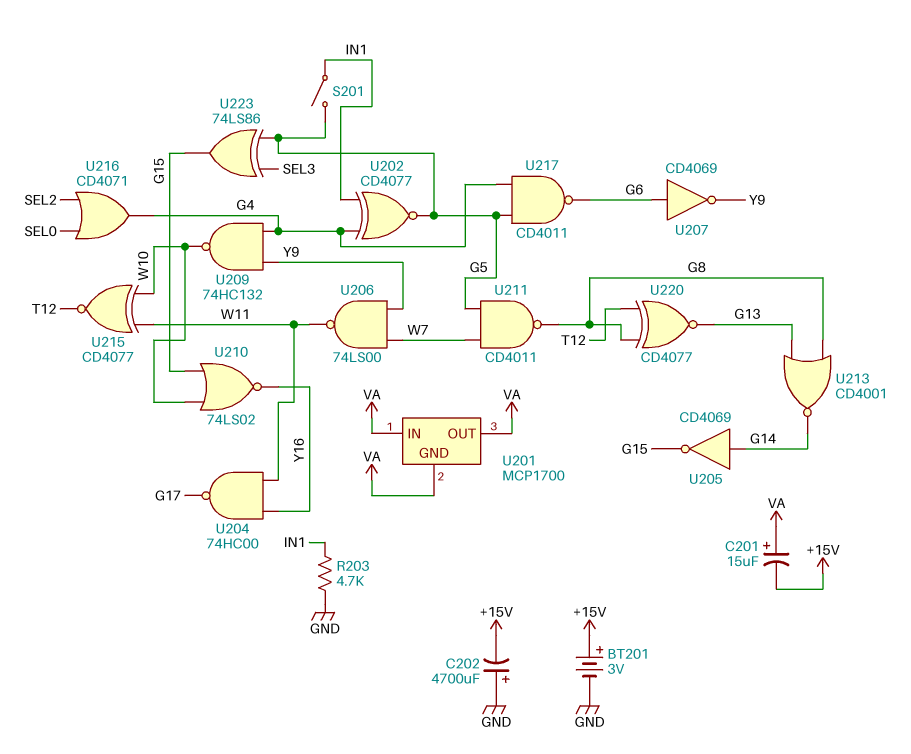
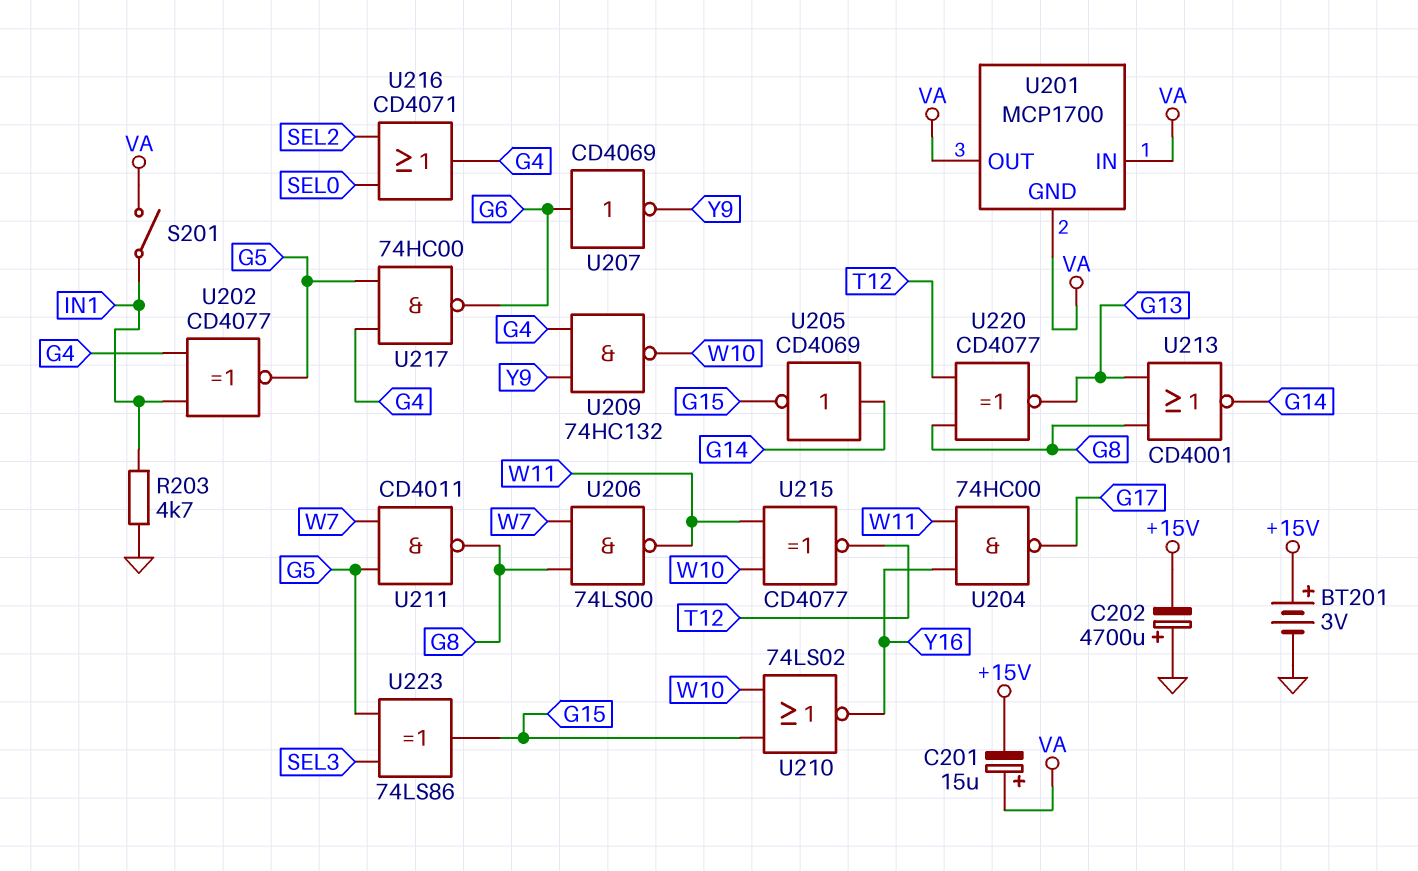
S201: switch (G5, IN1) -> switch (IN1, VA)
U206: NAND 74LS00 (in W7, in Y9, out W11) -> NAND 74LS00 (in G8, in W7, out W11)
U217: NAND CD4011 (in G4, in G5, out G6) -> NAND 74HC00 (in G4, in G5, out G6)

